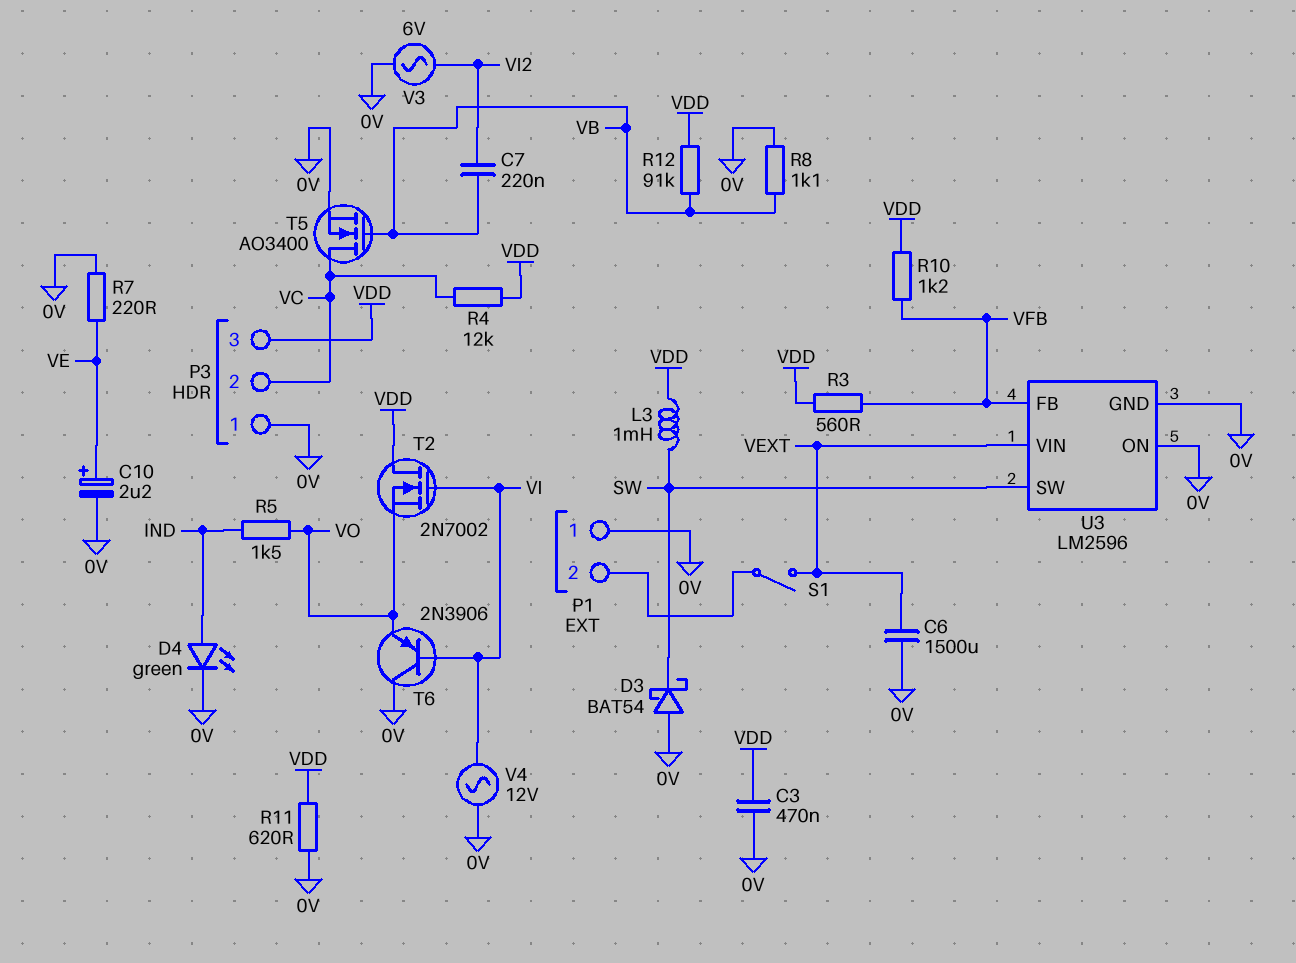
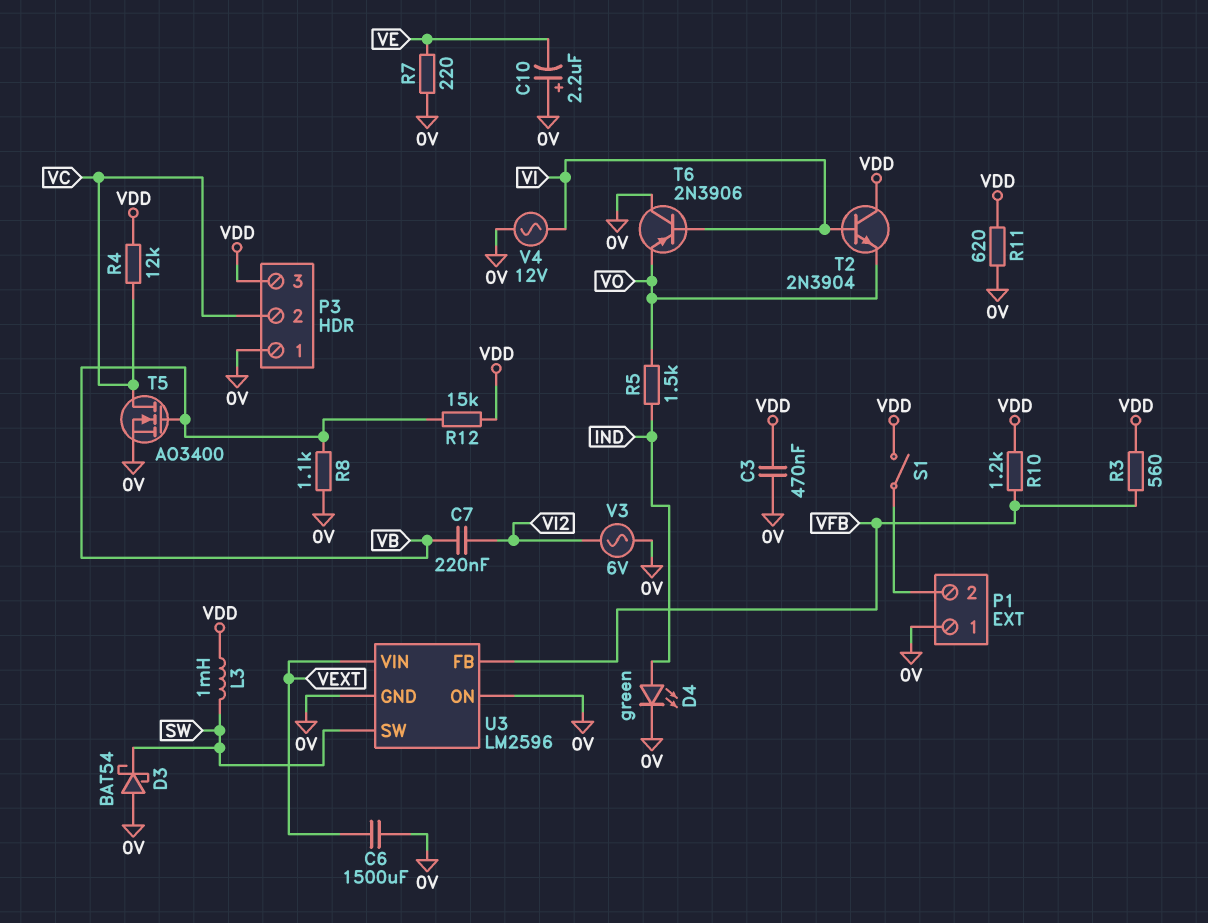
C10: 2.2uF (plus VE, minus 0V) -> 2.2uF (plus 0V, minus VE)
R12: 91k (VB, VDD) -> 15k (VB, VDD)
S1: switch (P1/2, VEXT) -> switch (P1/2, VDD)
T2: NMOS 2N7002 (G VI, D VDD, S VO) -> NPN 2N3904 (B VI, C VDD, E VO)

